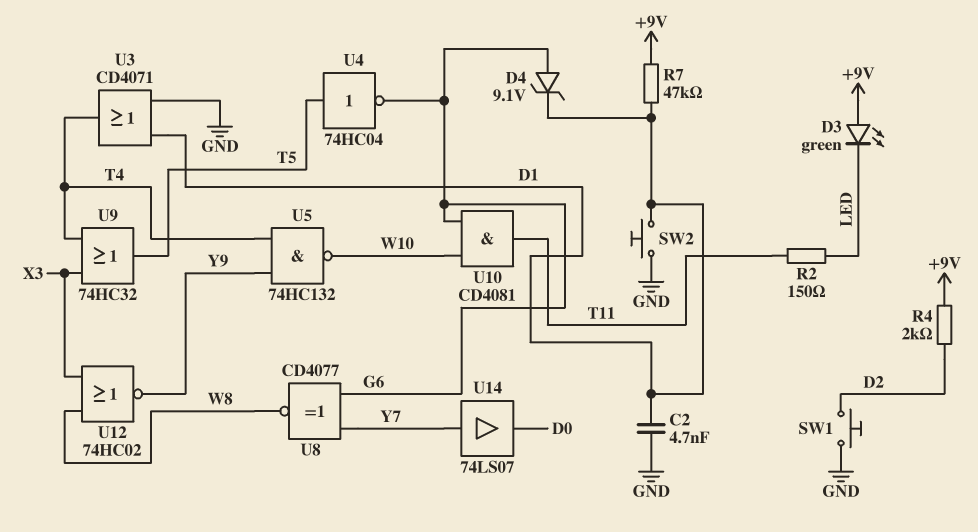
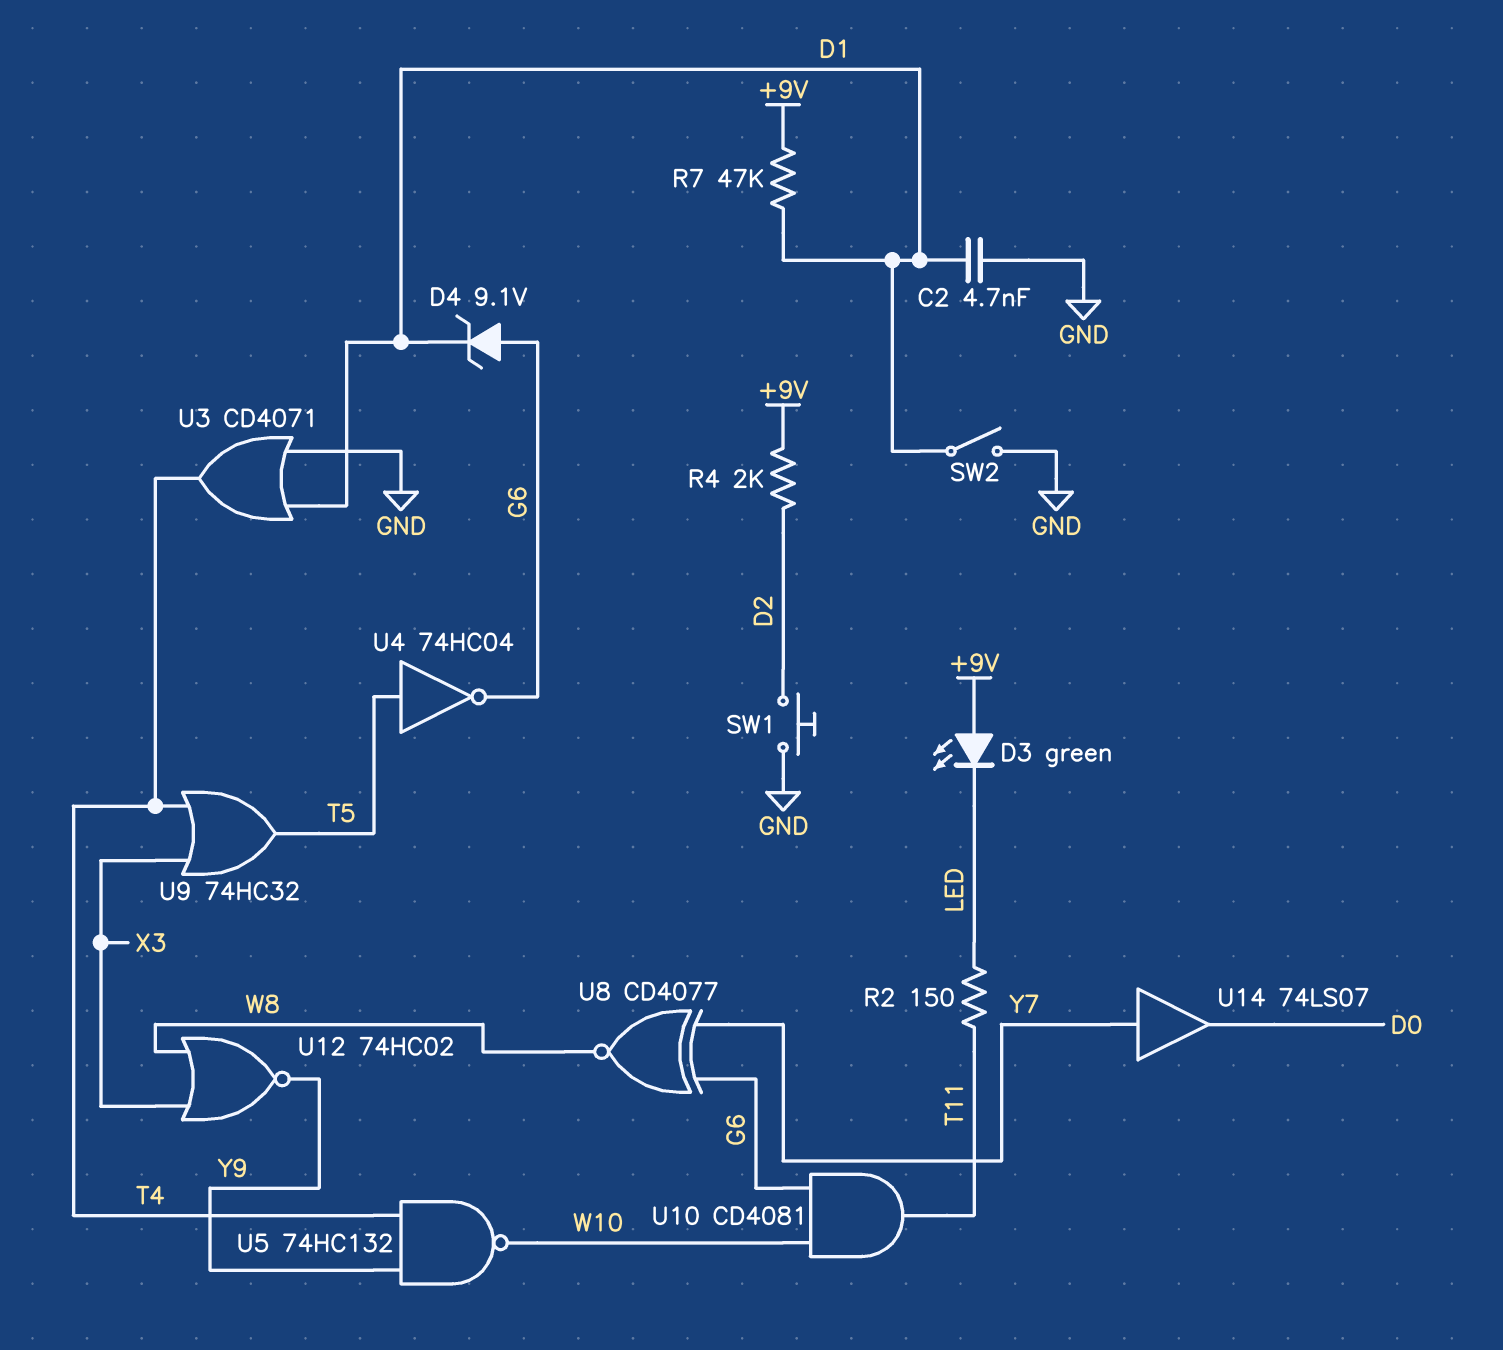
SW2: button (D1, GND) -> switch (D1, GND)

